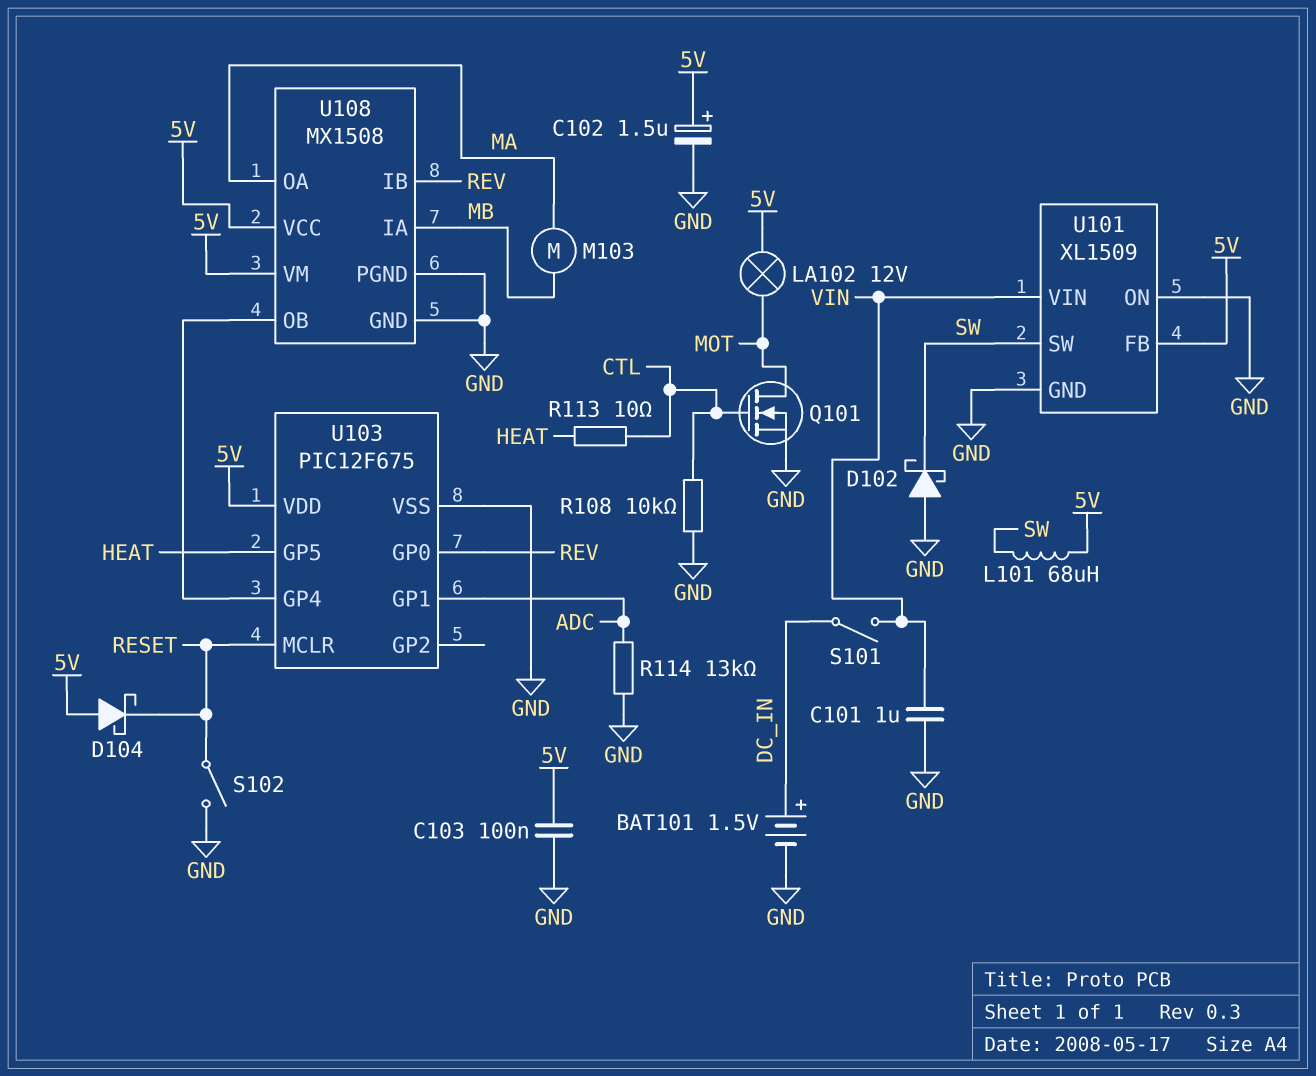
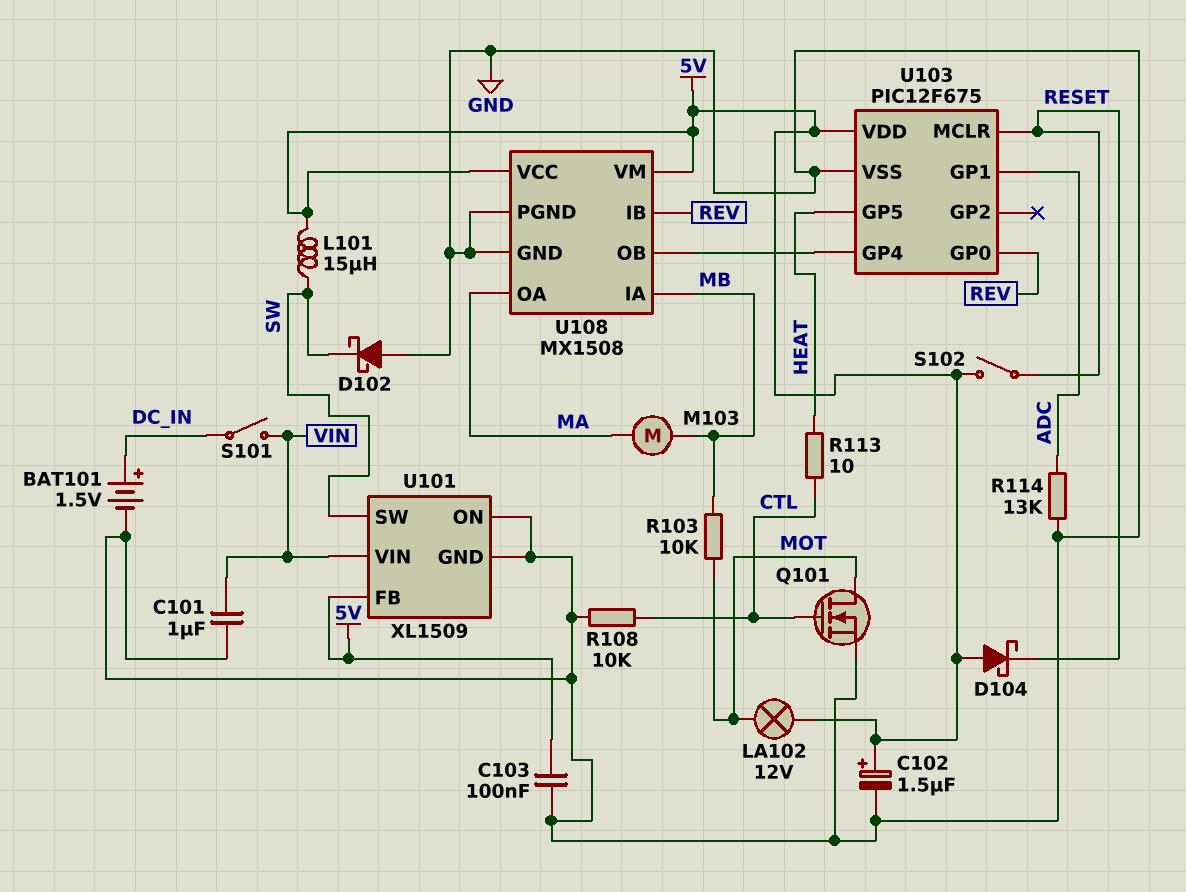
L101: 68uH (5V, SW) -> 15uH (5V, SW)
R103: none -> 10k (MB, MOT)
S102: switch (GND, RESET) -> switch (5V, RESET)

